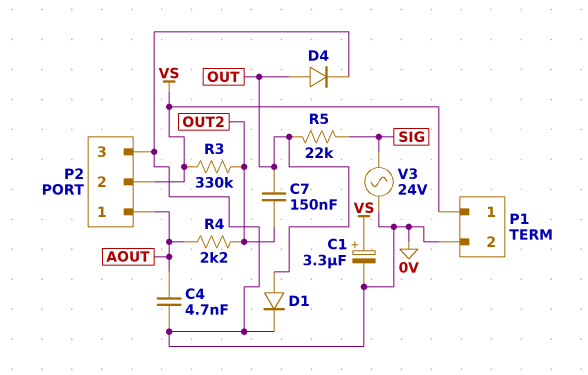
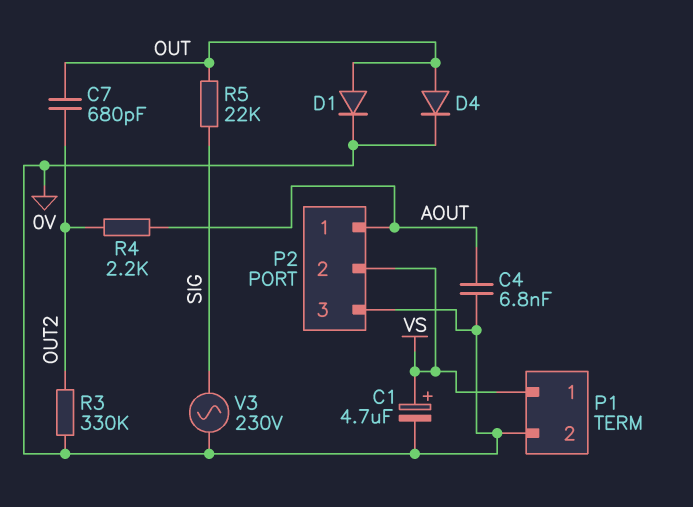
C1: 3.3uF (plus VS, minus 0V) -> 4.7uF (plus VS, minus 0V)
C4: 4.7nF (0V, AOUT) -> 6.8nF (0V, AOUT)
C7: 150nF (OUT, OUT2) -> 680pF (OUT, OUT2)
R3: 330k (OUT2, VS) -> 330k (0V, OUT2)
V3: AC 24V (0V, SIG) -> AC 230V (0V, SIG)

